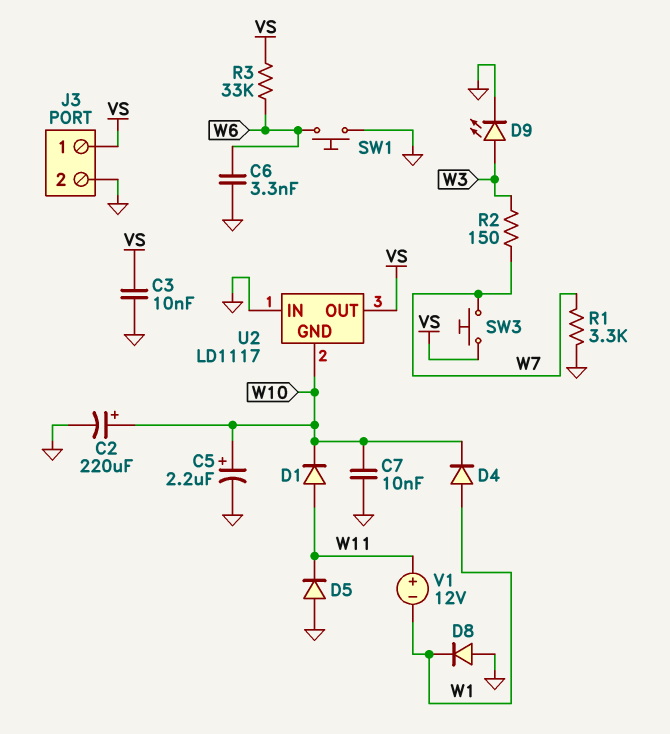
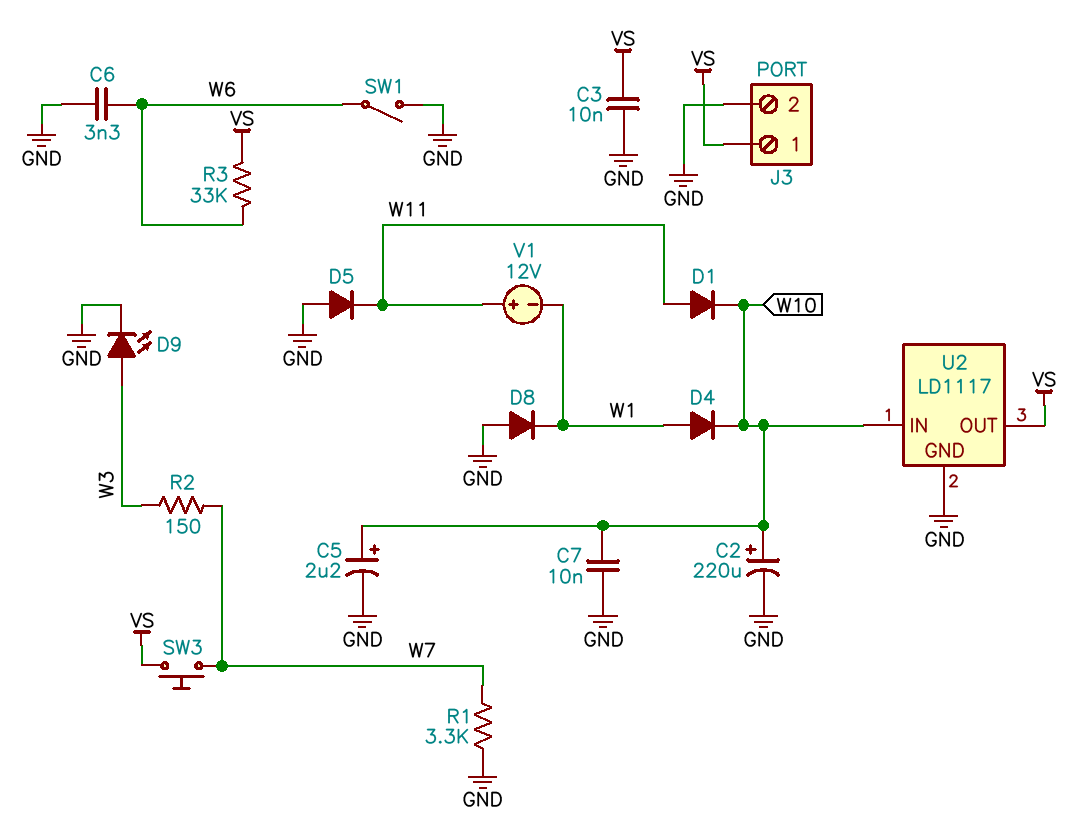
SW1: button (GND, W6) -> switch (GND, W6)
U2 pin GND: W10 -> GND
U2 pin IN: GND -> W10

